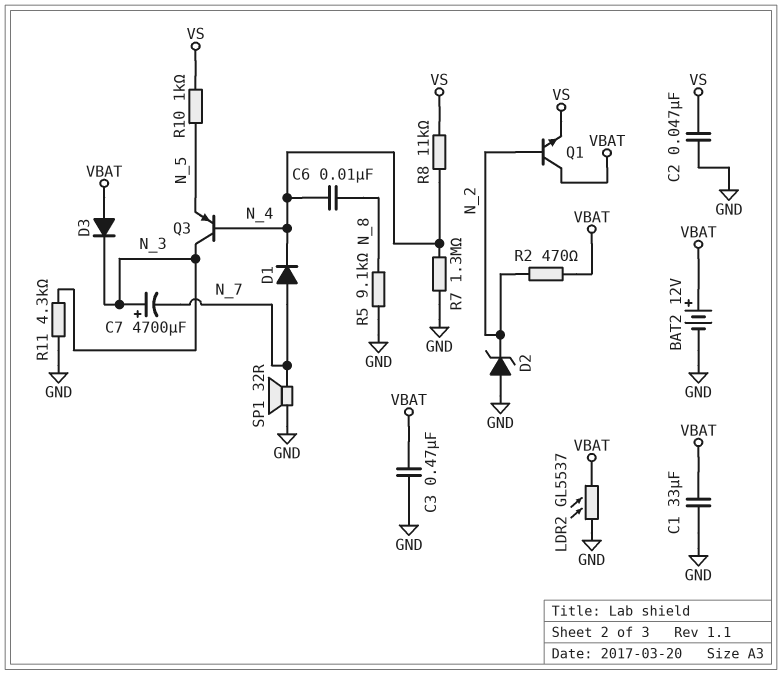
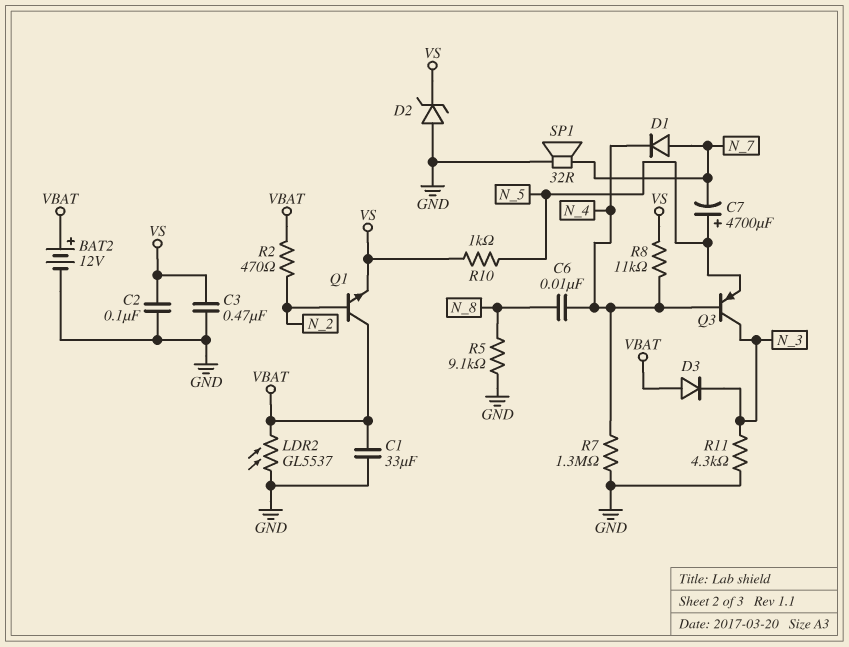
C2: 47nF (GND, VS) -> 100nF (GND, VS)
C3: 470nF (GND, VBAT) -> 470nF (GND, VS)
C7: 4700uF (plus N_3, minus N_7) -> 4700uF (plus N_5, minus N_7)
D2: zener (A GND, K N_2) -> zener (A GND, K VS)

